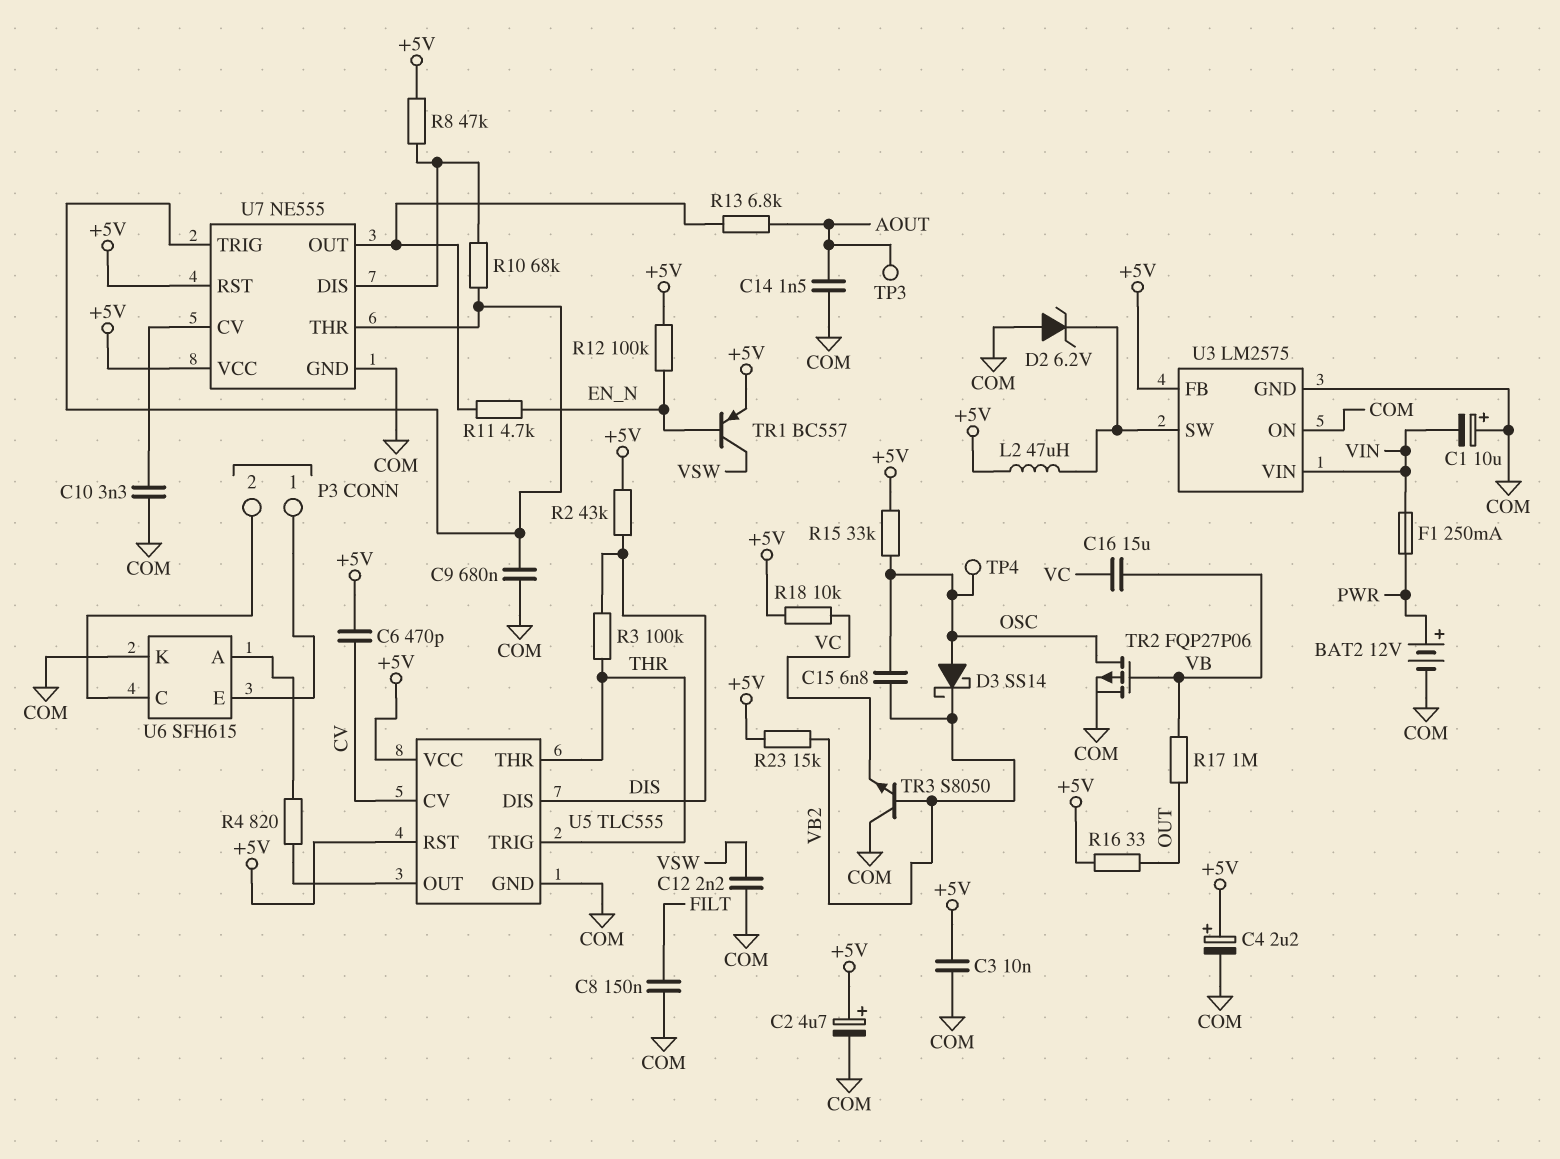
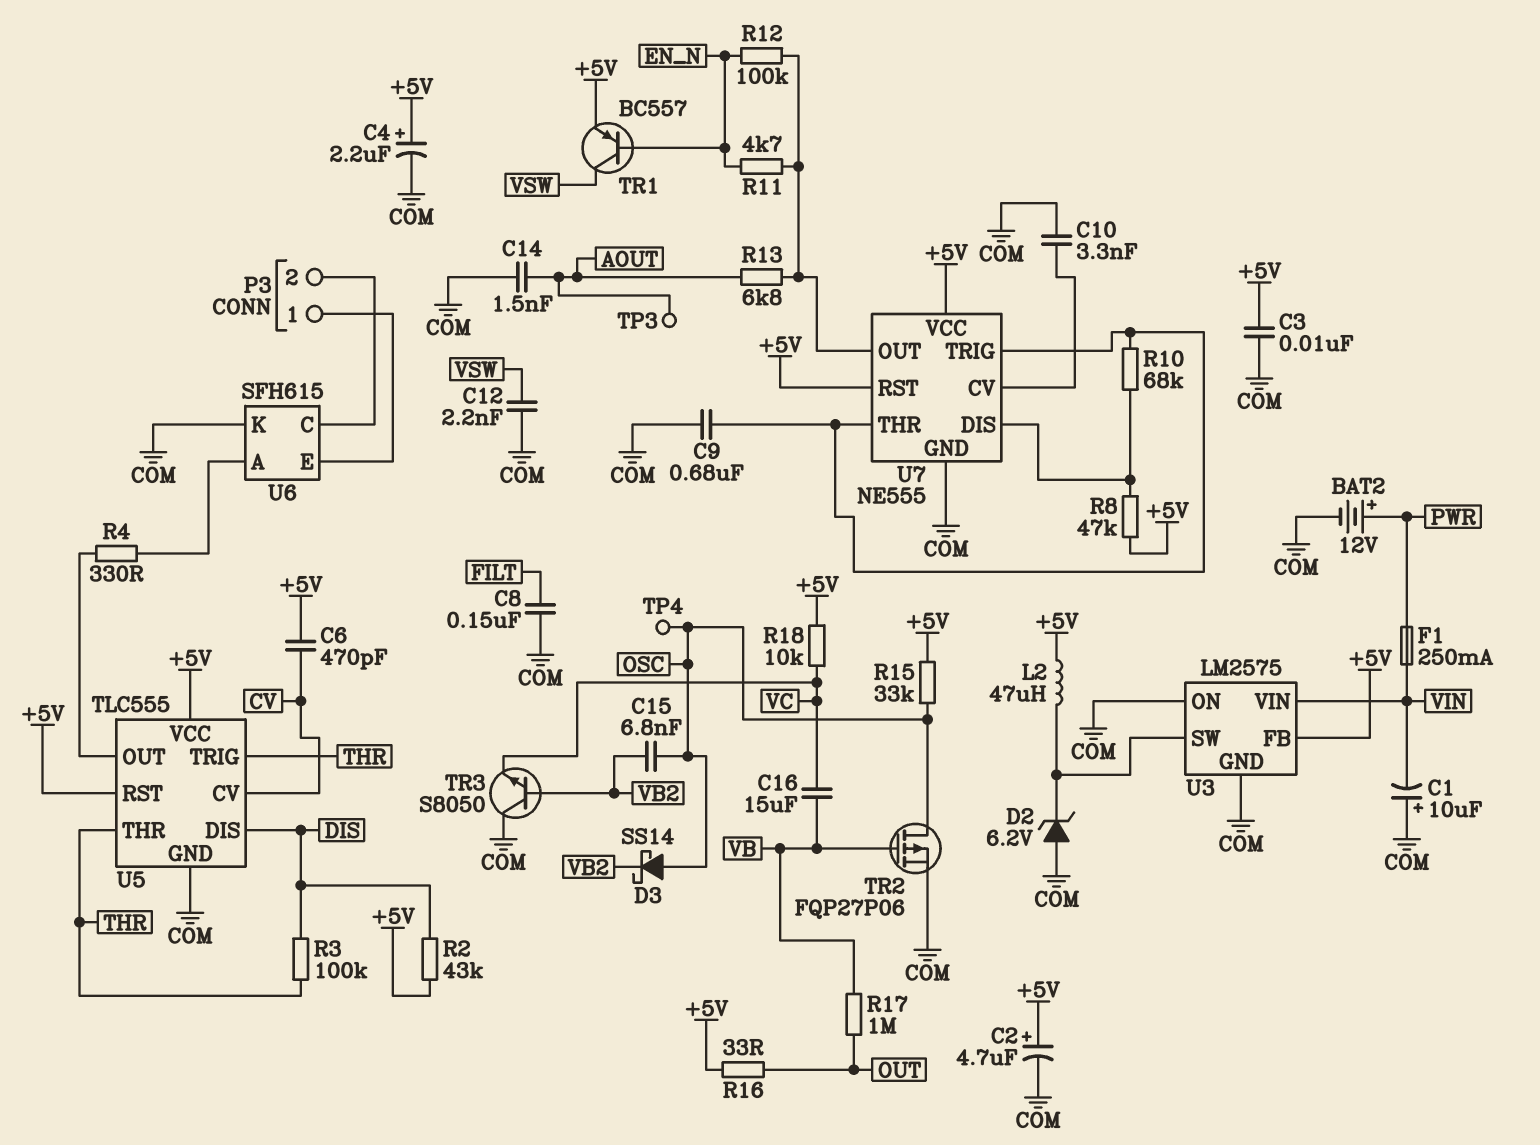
R4: 820 (U5/OUT, U6/A) -> 330 (U5/OUT, U6/A)
R12: 100k (+5V, EN_N) -> 100k (EN_N, U7/OUT)
R23: 15k (+5V, VB2) -> none

